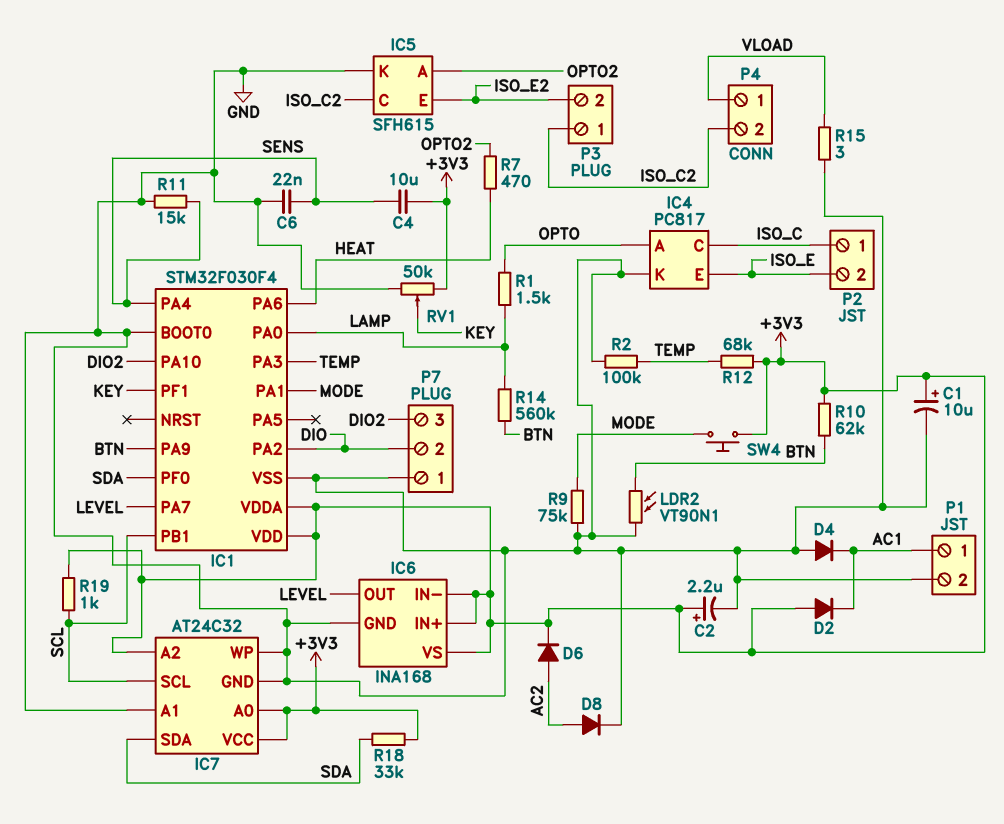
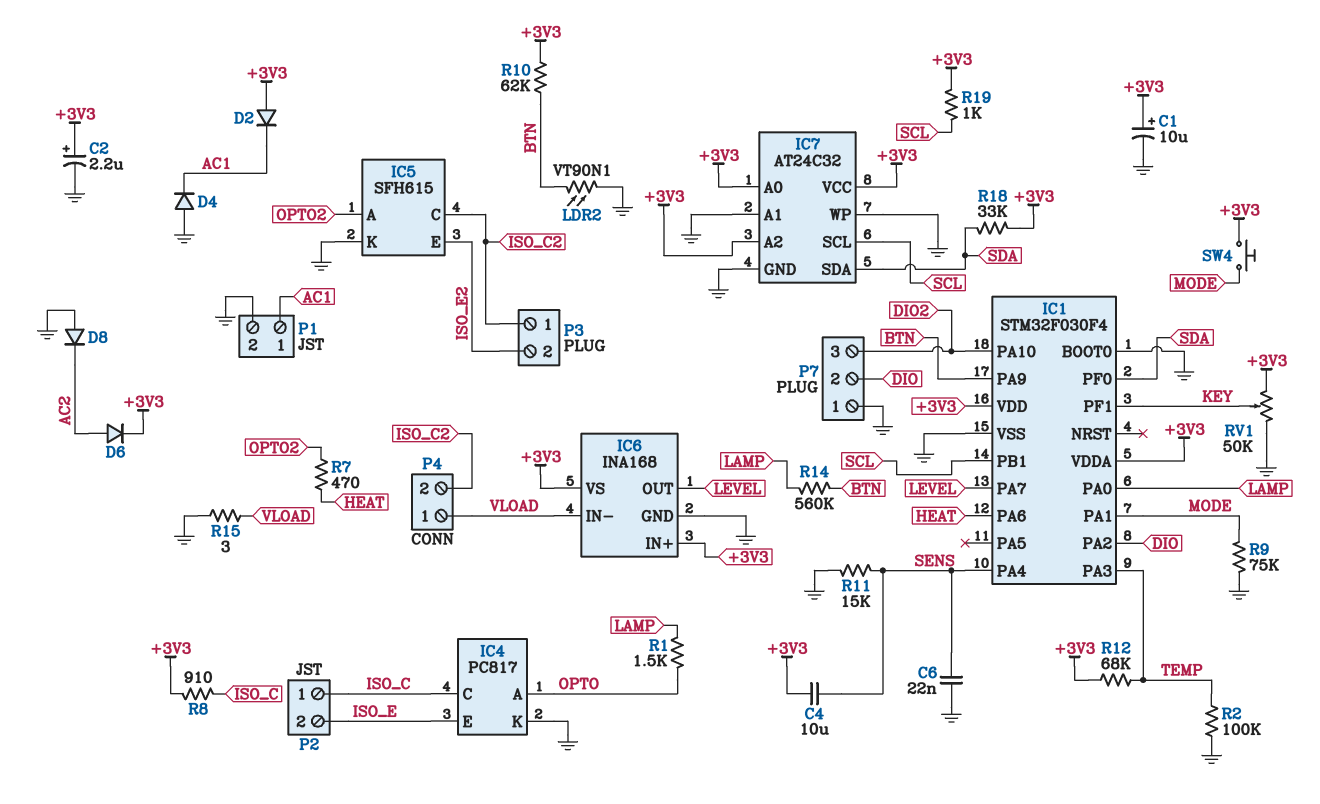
D8: diode (A AC2, K GND) -> diode (A GND, K AC2)
IC6 pin IN-: +3V3 -> VLOAD
R8: none -> 910 (+3V3, ISO_C)

